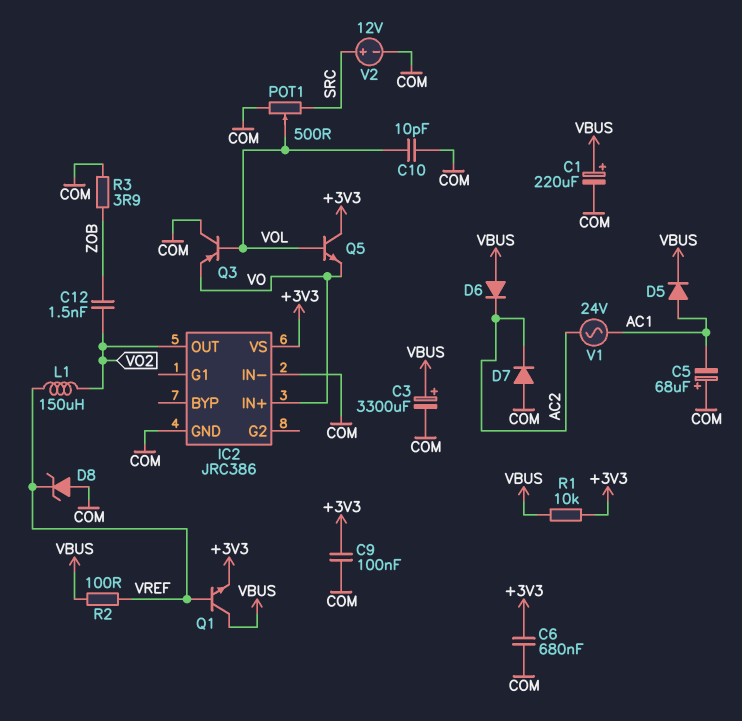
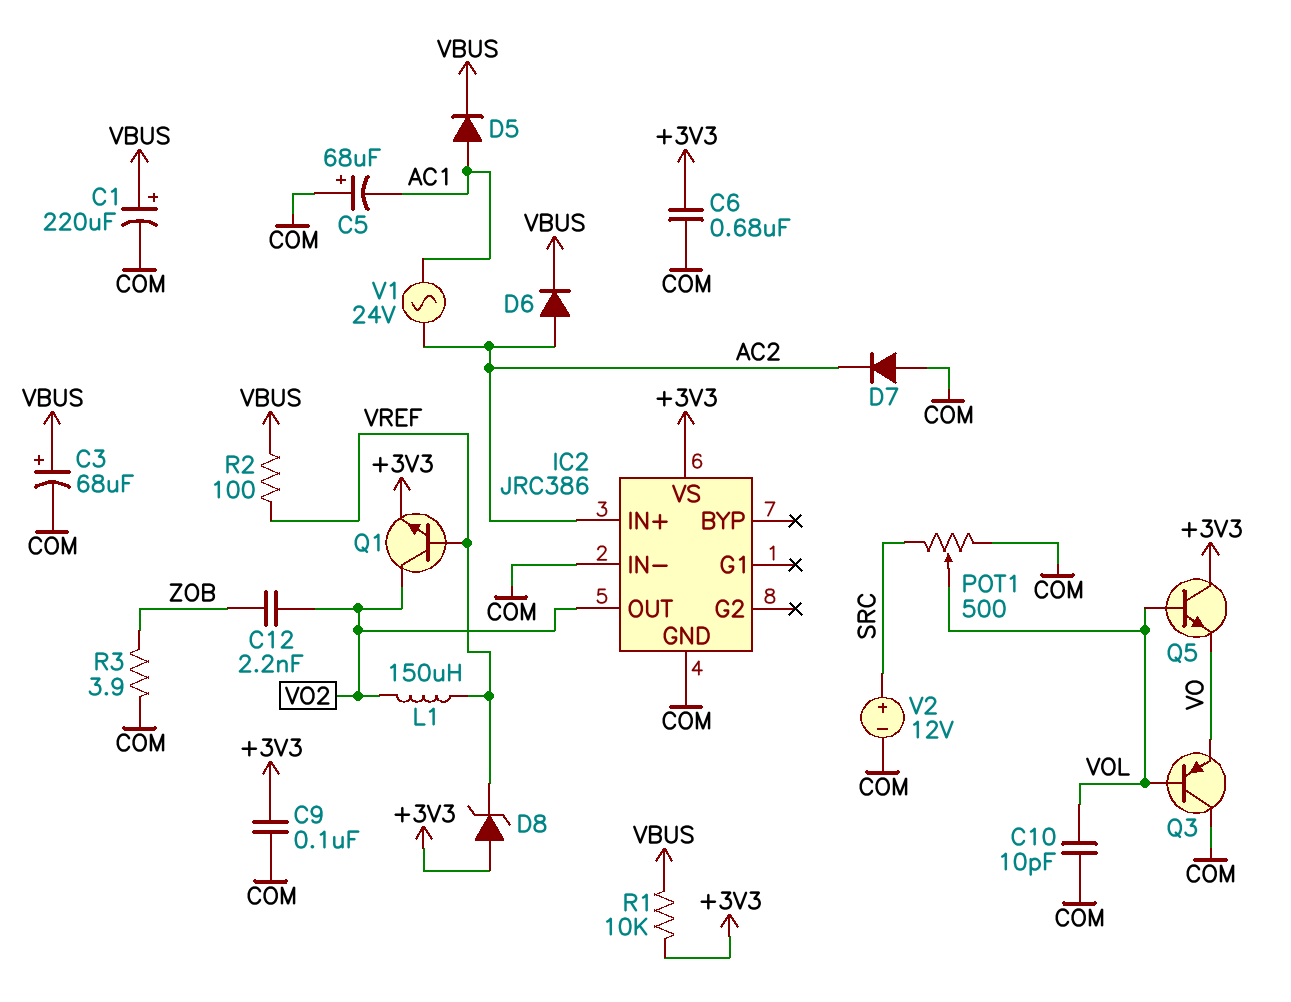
C3: 3300uF (plus VBUS, minus COM) -> 68uF (plus VBUS, minus COM)
C12: 1.5nF (VO2, ZOB) -> 2.2nF (VO2, ZOB)
D6: diode (A VBUS, K AC2) -> diode (A AC2, K VBUS)
D8: zener (A COM, K VREF) -> zener (A +3V3, K VREF)
IC2 pin IN+: VO -> AC2
Q1: NPN (B VREF, C VBUS, E +3V3) -> NPN (B VREF, C VO2, E +3V3)

